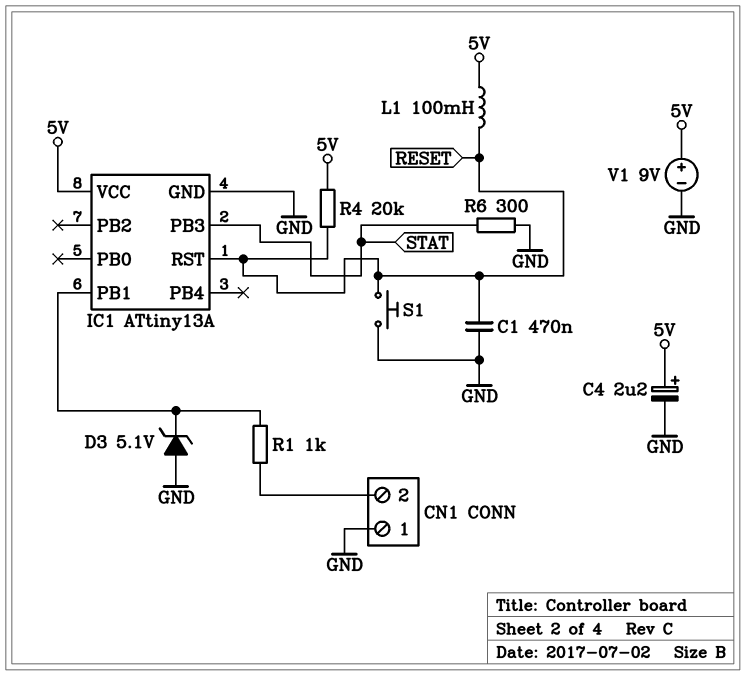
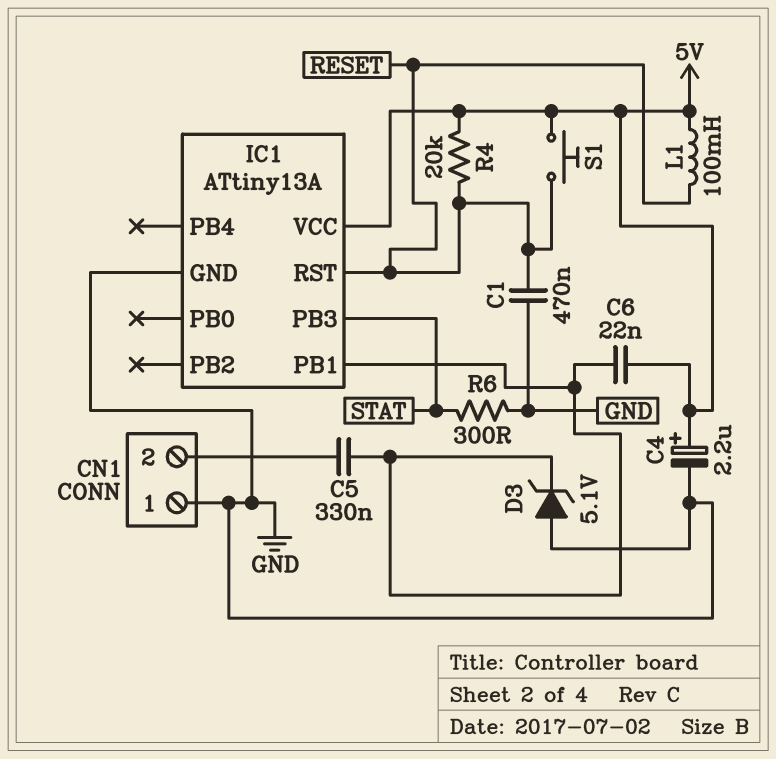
C5: none -> 330nF (CN1/2, IC1/PB1)
C6: none -> 22nF (5V, IC1/PB1)
R1: 1k (CN1/2, IC1/PB1) -> none
S1: button (GND, RESET) -> button (5V, RESET)
V1: 9V (plus 5V, minus GND) -> none

